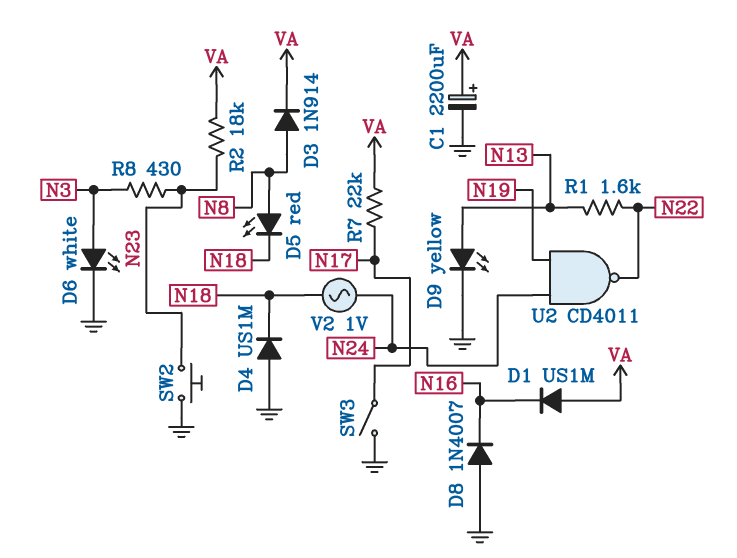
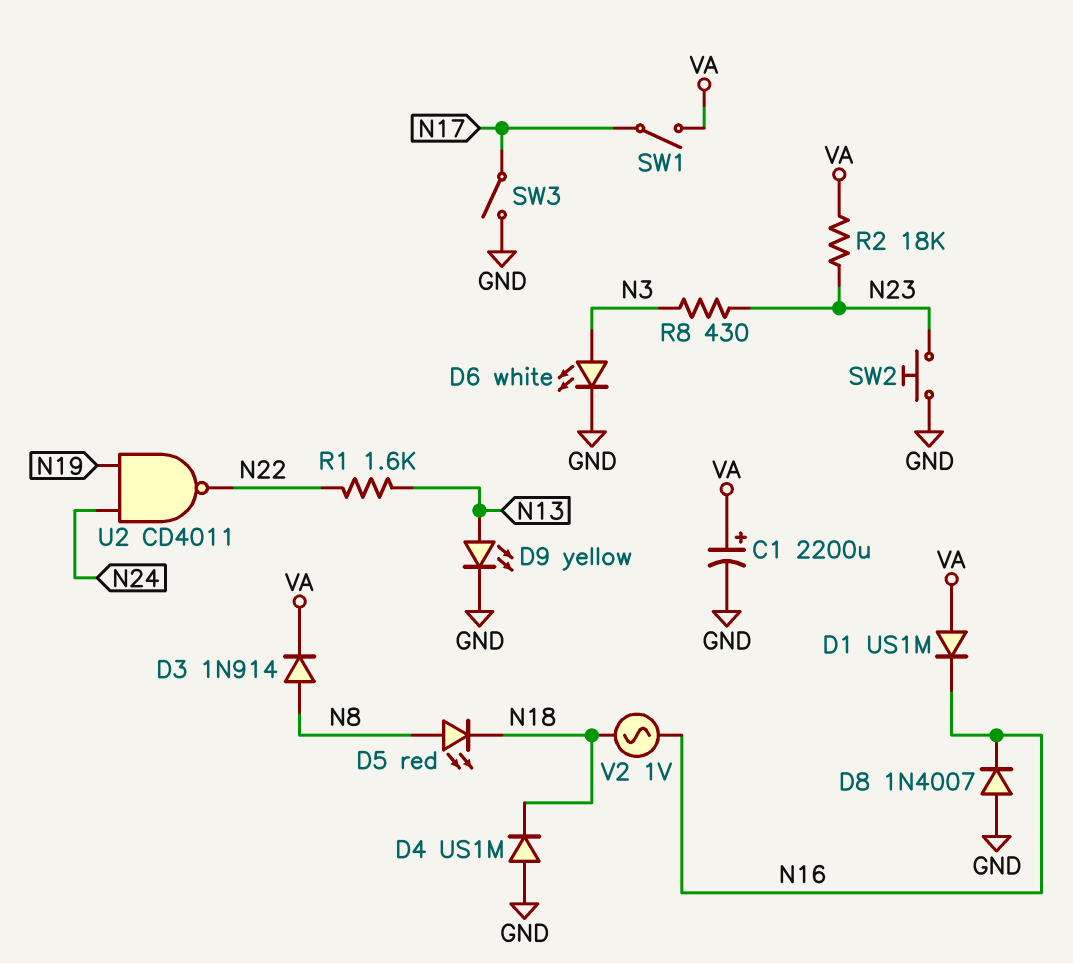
R7: 22k (N17, VA) -> none
SW1: none -> switch (N17, VA)
V2: AC 1V (N18, N24) -> AC 1V (N16, N18)

